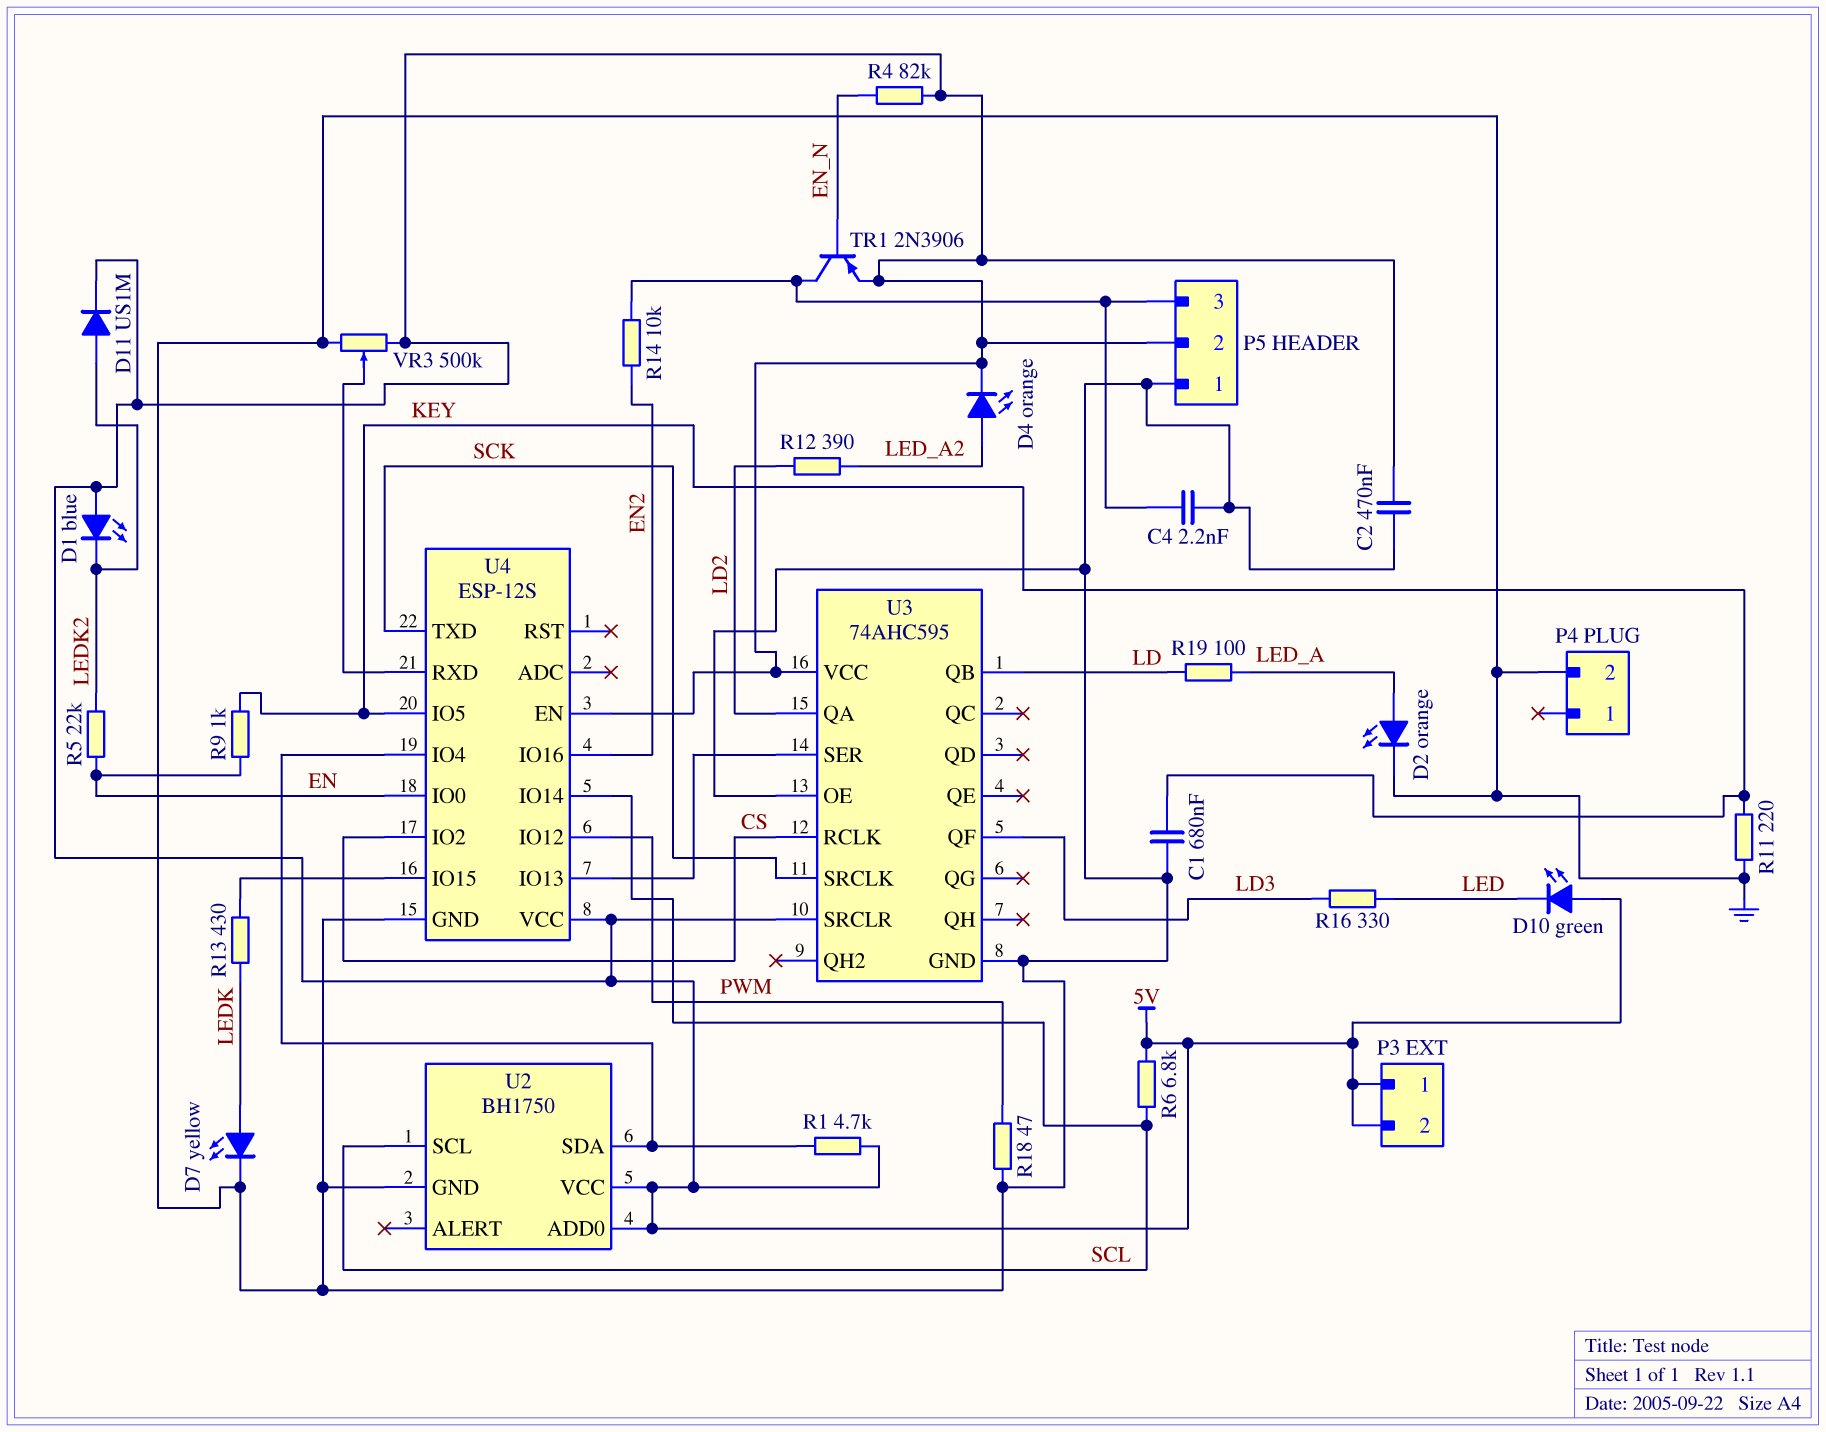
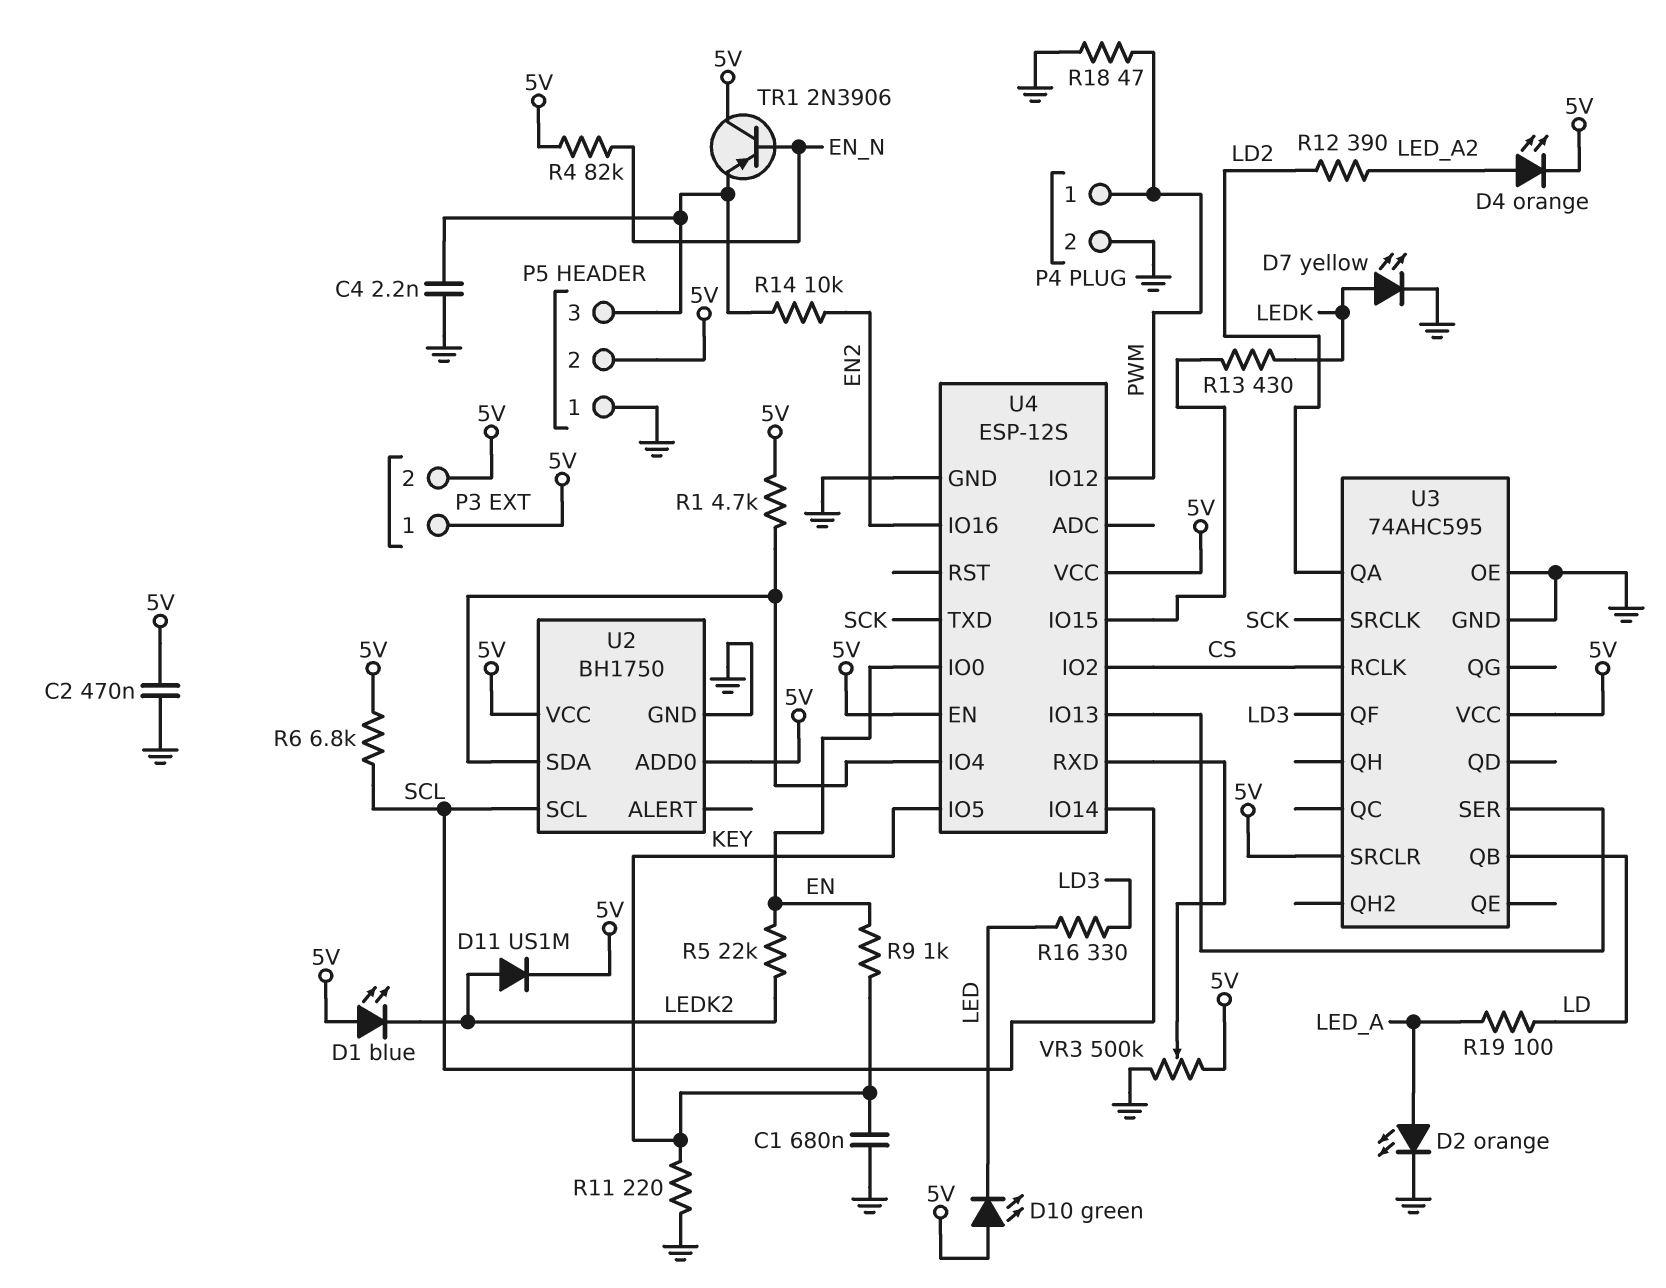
P4 pin 1: none -> PWM
TR1: PNP 2N3906 (B EN_N, C P5/3, E 5V) -> PNP 2N3906 (B EN_N, C 5V, E P5/3)

